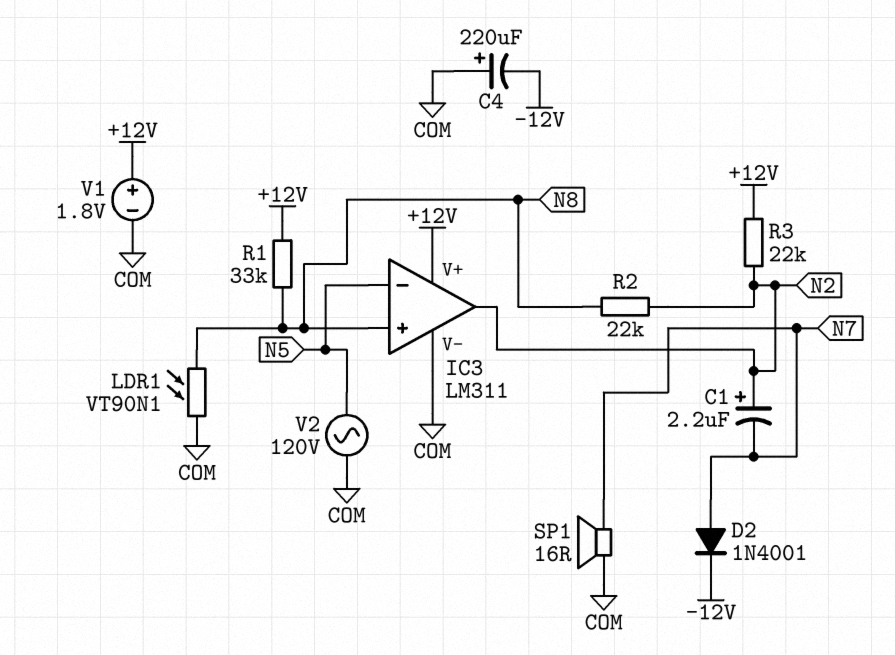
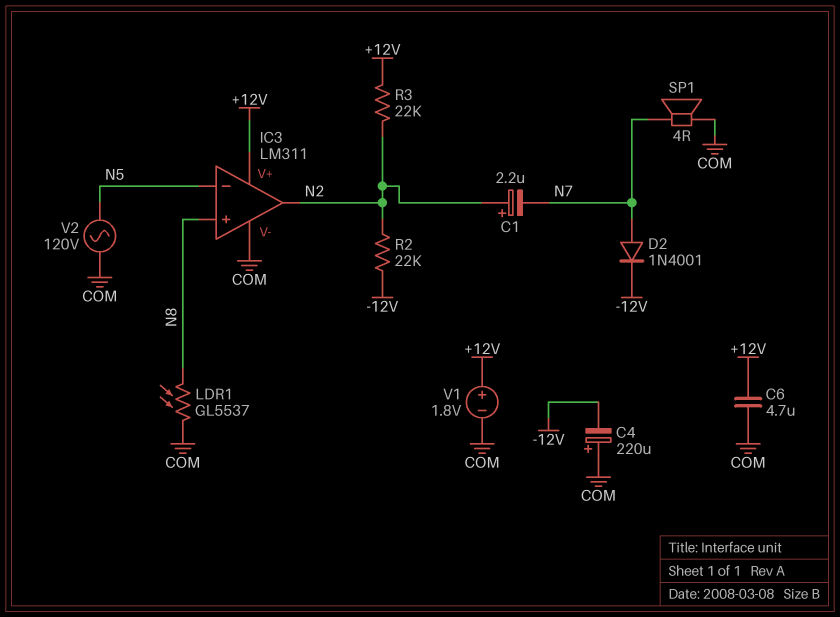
C6: none -> 4.7uF (+12V, COM)
LDR1: VT90N1 (COM, N8) -> GL5537 (COM, N8)
R1: 33k (+12V, N8) -> none
R2: 22k (N2, N8) -> 22k (-12V, N2)
SP1: speaker 16R (COM, N7) -> speaker 4R (COM, N7)

